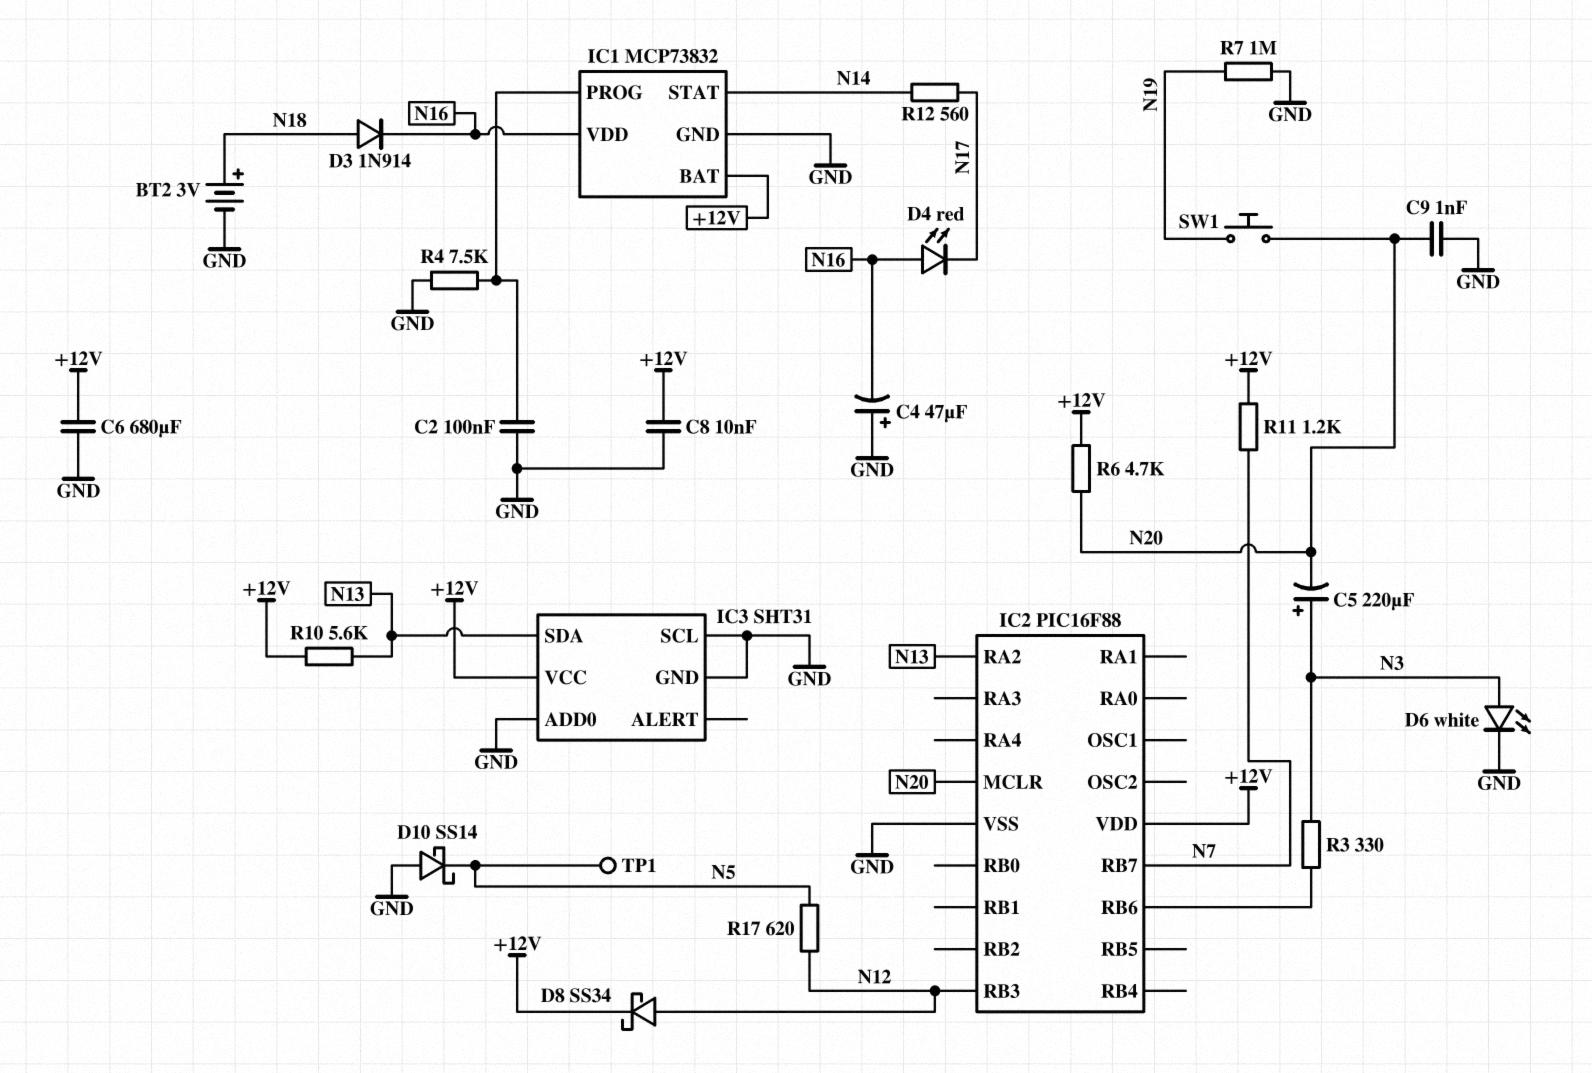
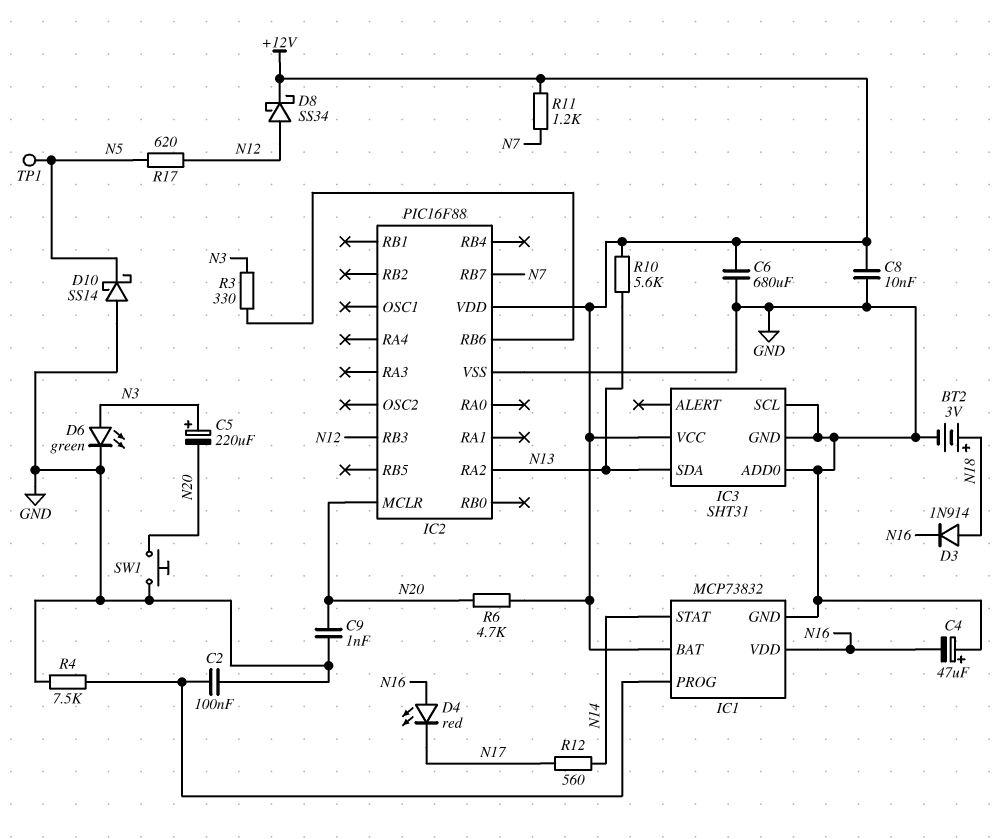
D6: LED white (A N3, K GND) -> LED green (A N3, K GND)
R7: 1M (GND, N19) -> none
SW1: button (N19, N20) -> button (GND, N20)

